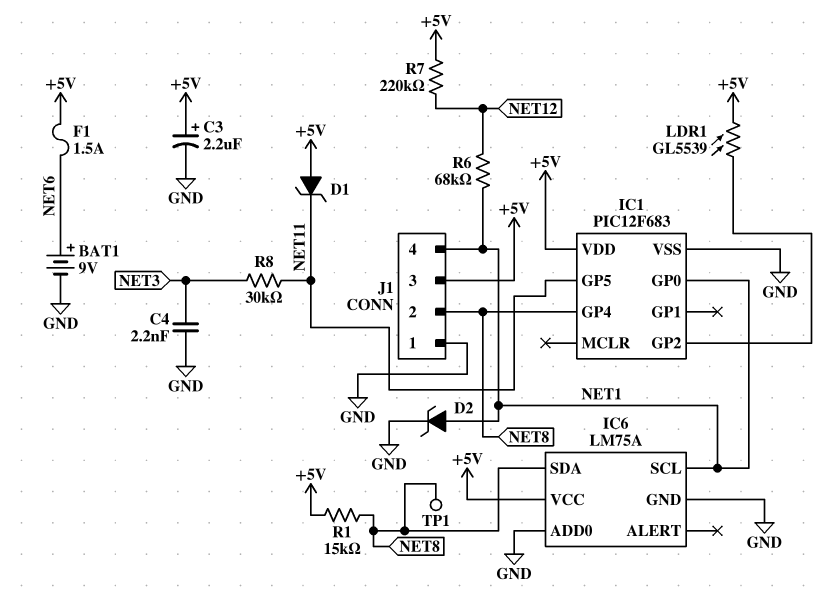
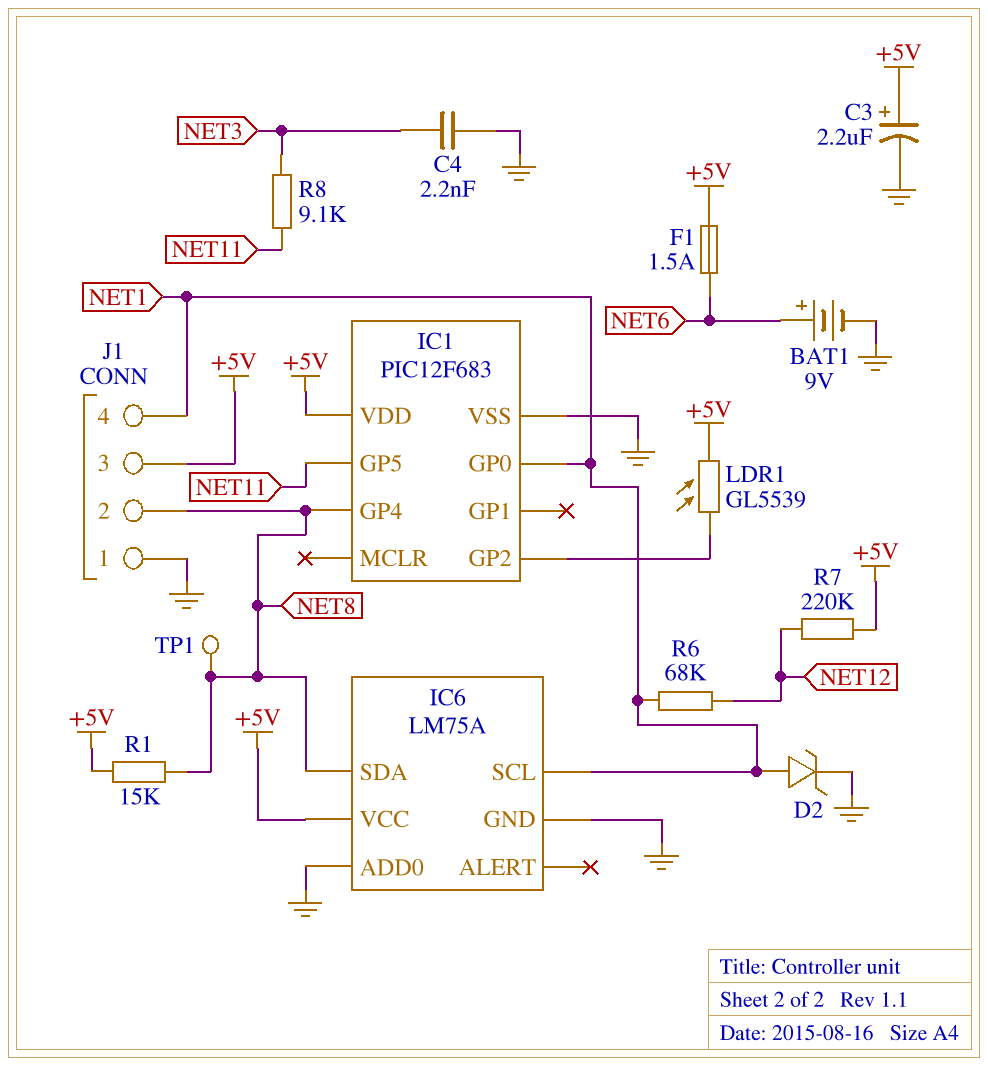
D1: zener (A +5V, K NET11) -> none
R8: 30k (NET3, NET11) -> 9.1k (NET3, NET11)

